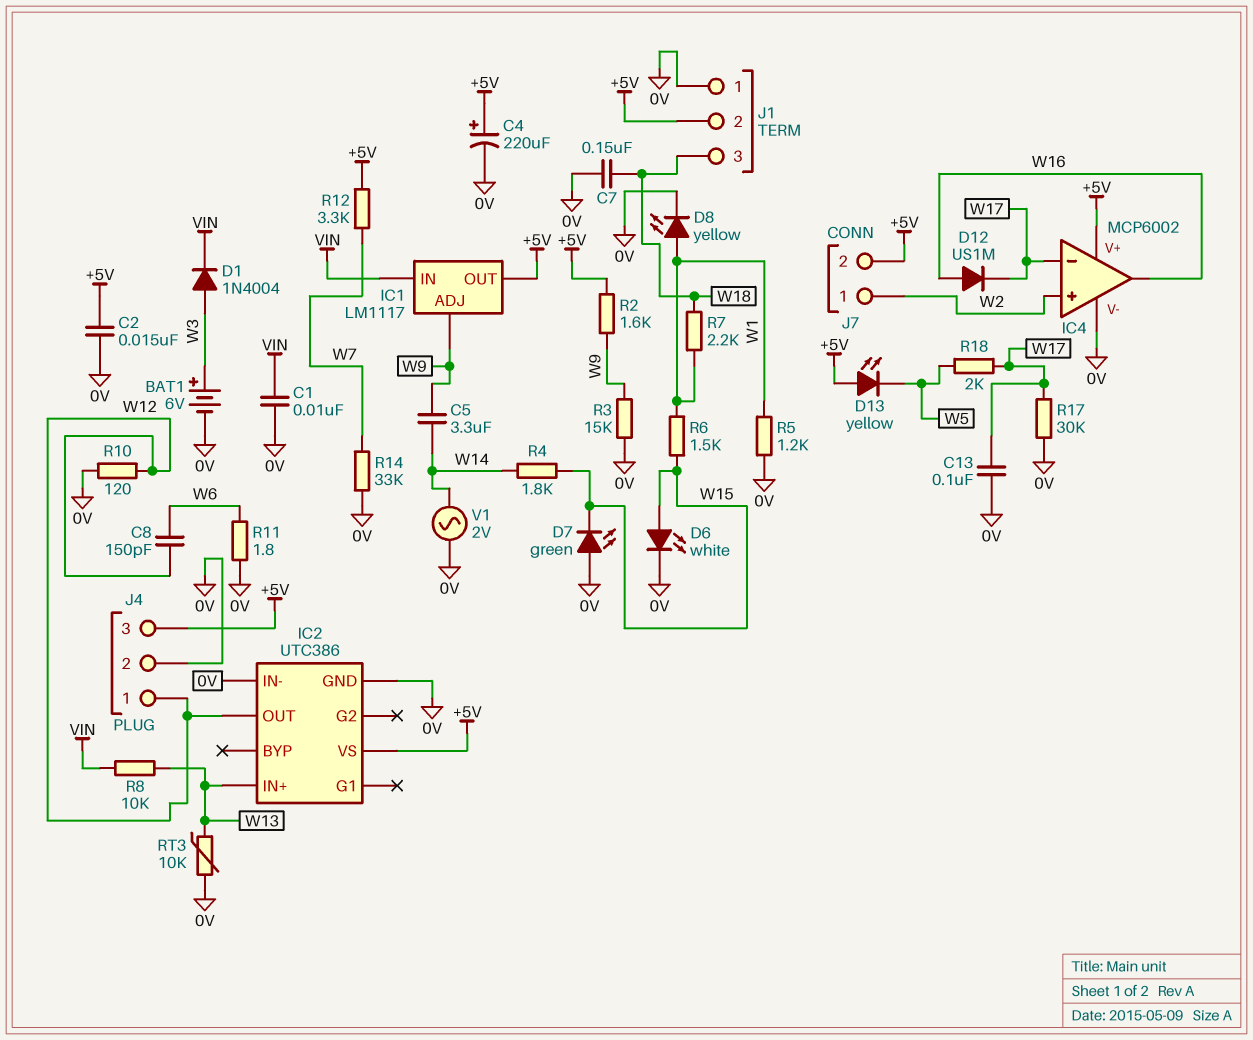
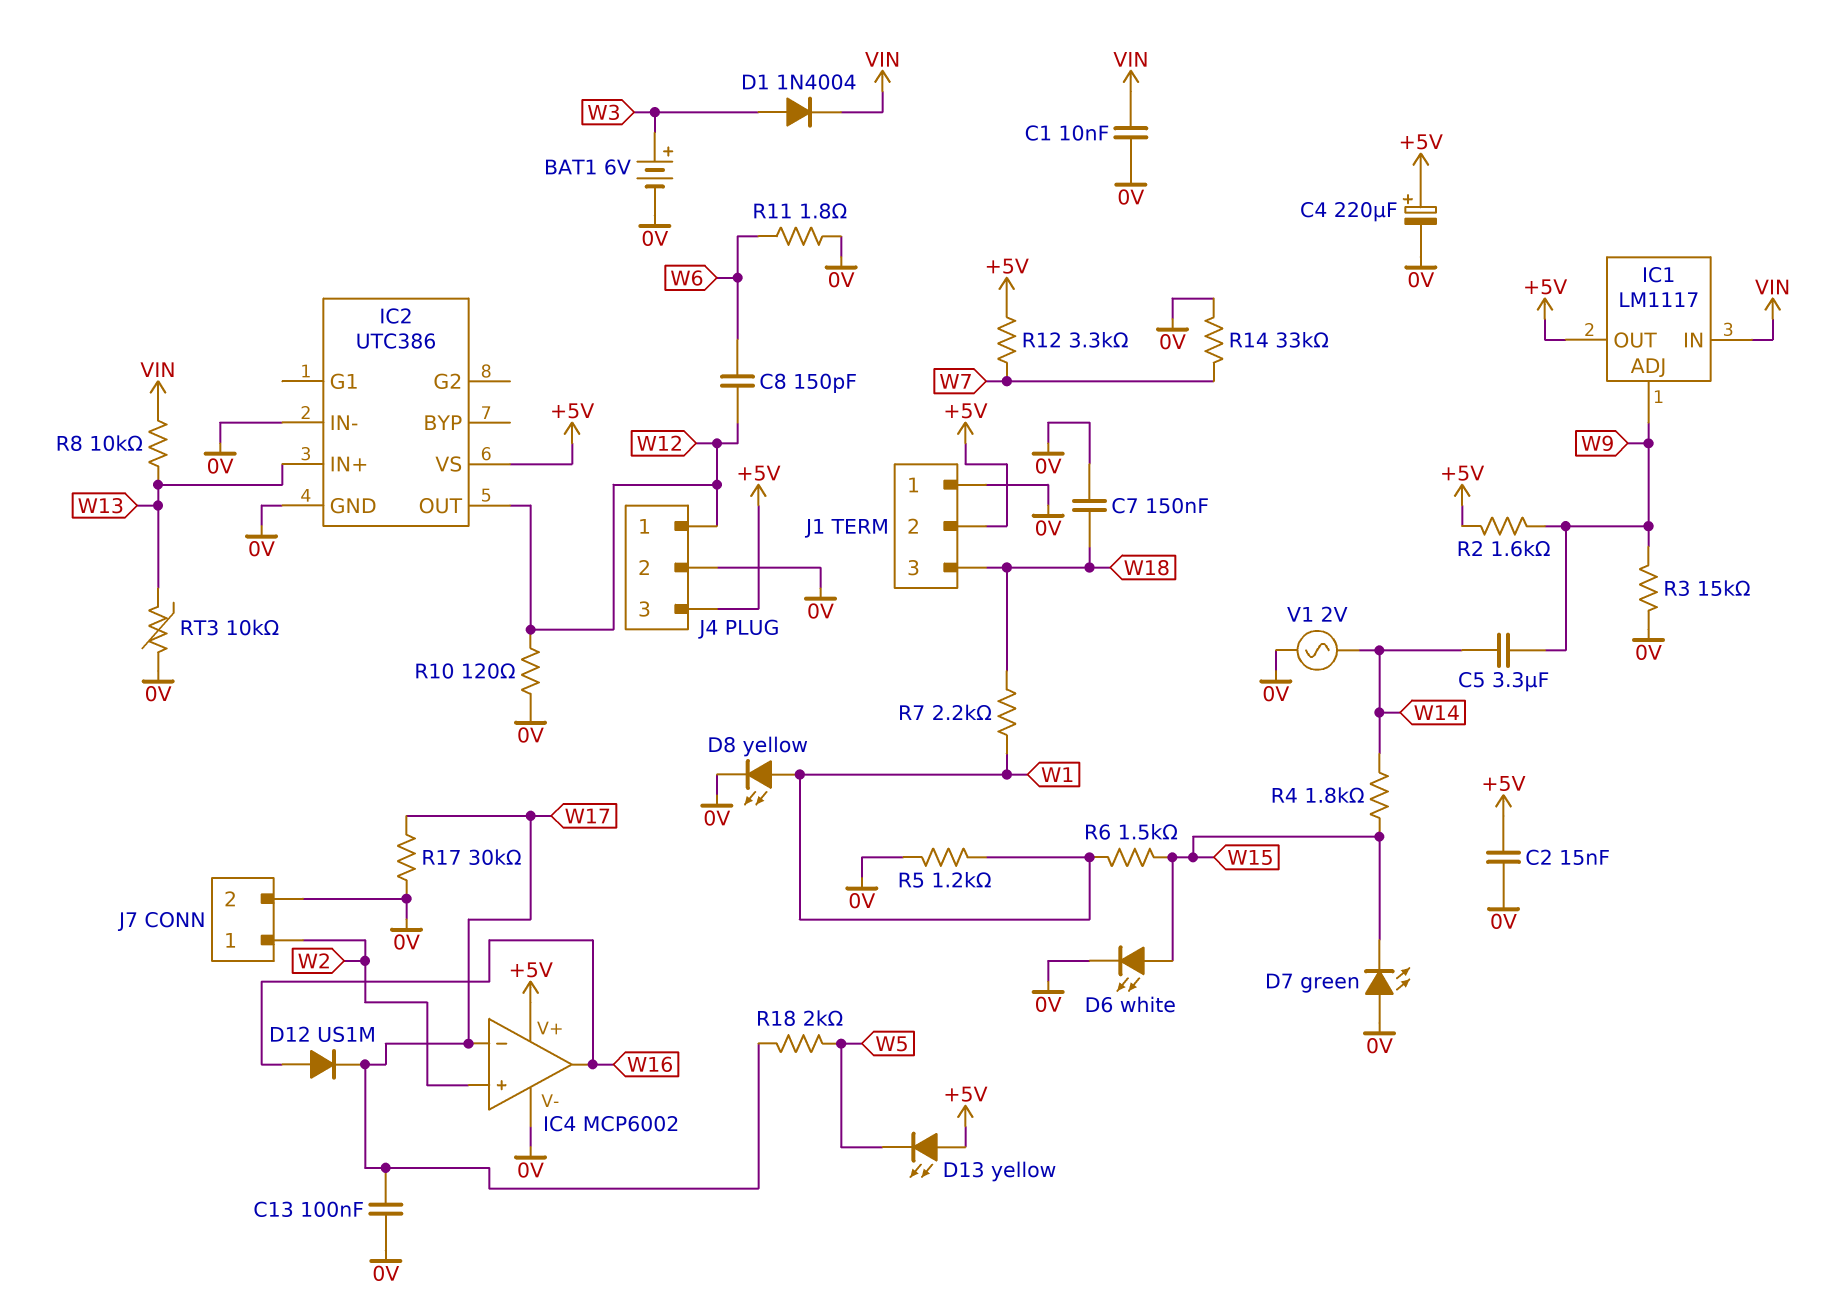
J7 pin 2: +5V -> 0V

